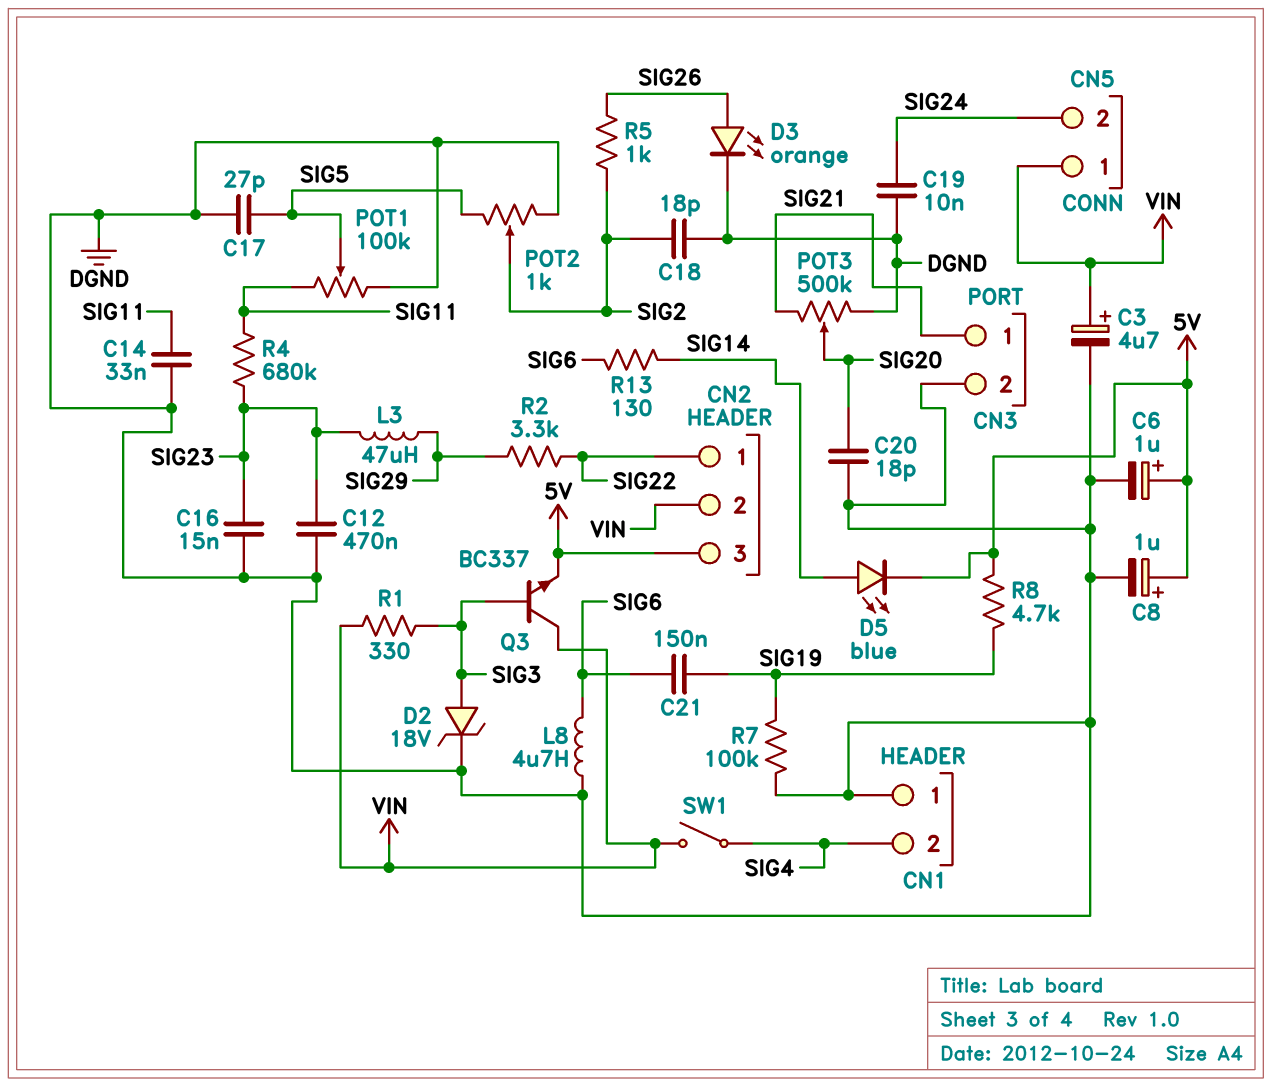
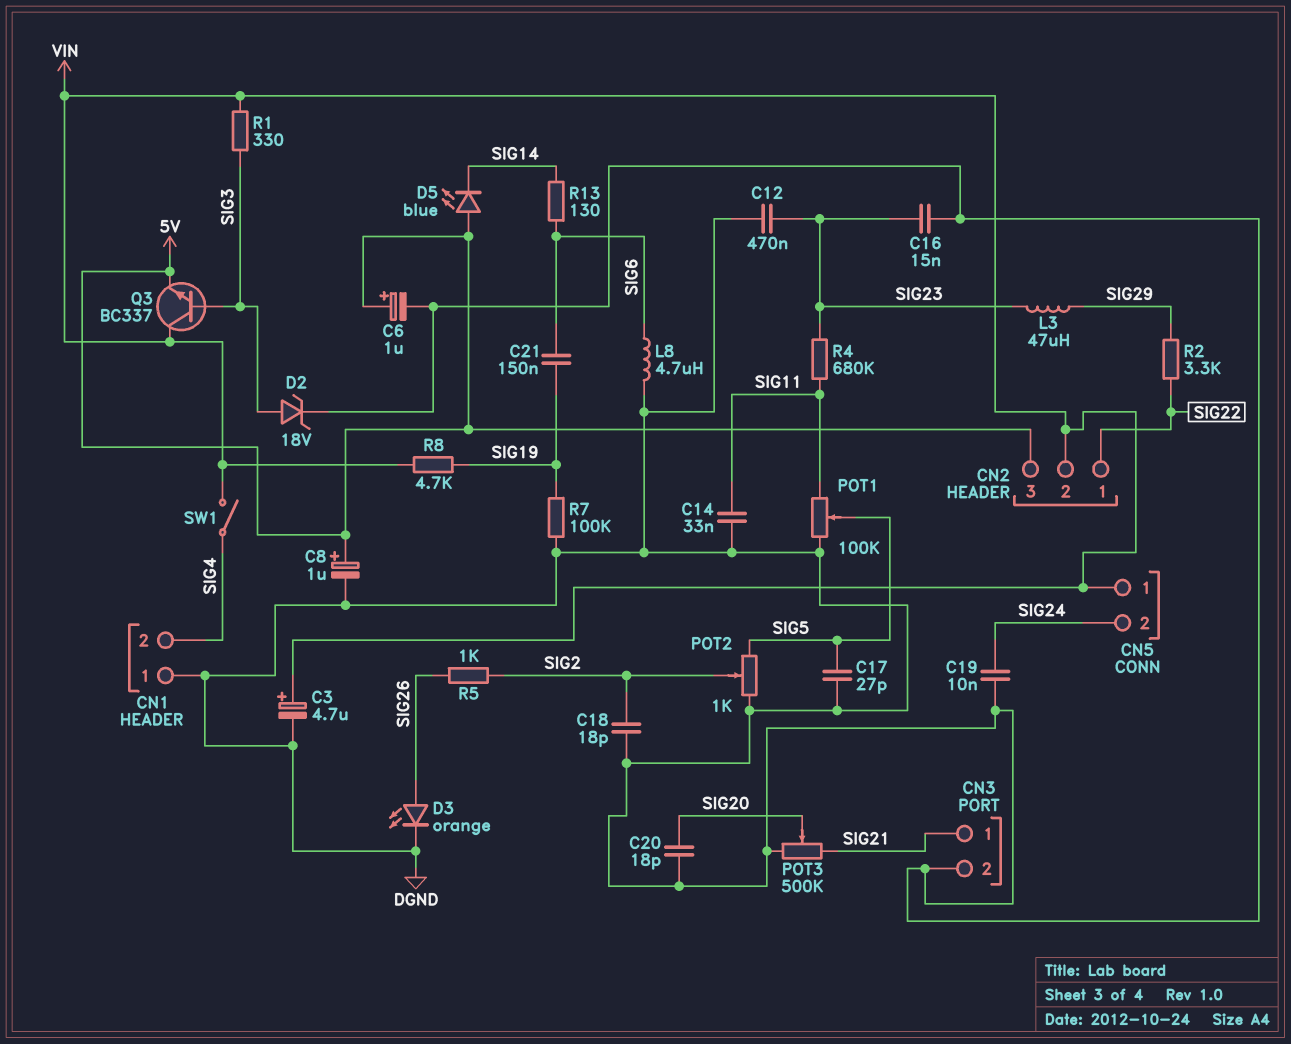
D5: LED blue (A SIG14, K 5V) -> LED blue (A 5V, K SIG14)
R8: 4.7k (5V, SIG19) -> 4.7k (SIG19, VIN)

